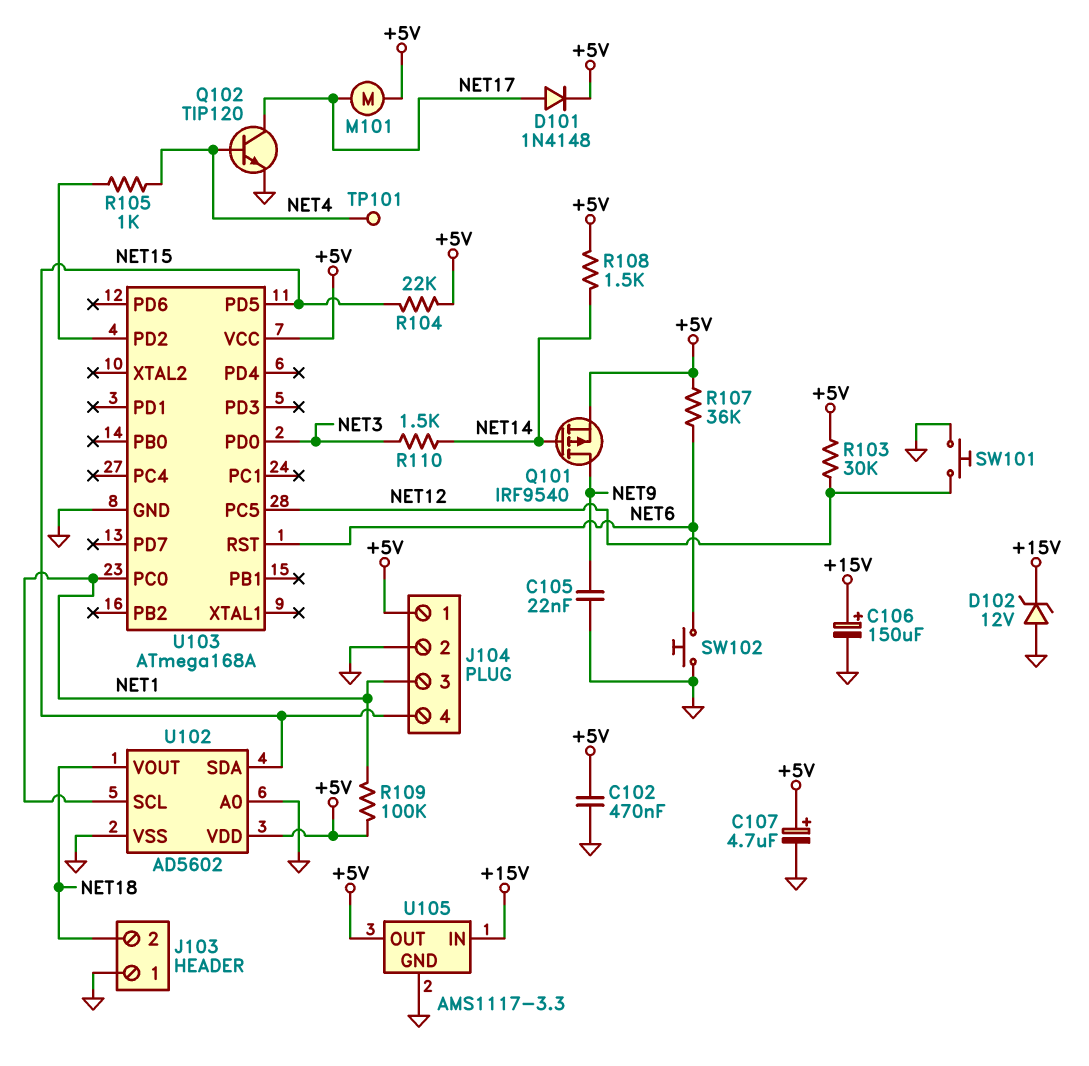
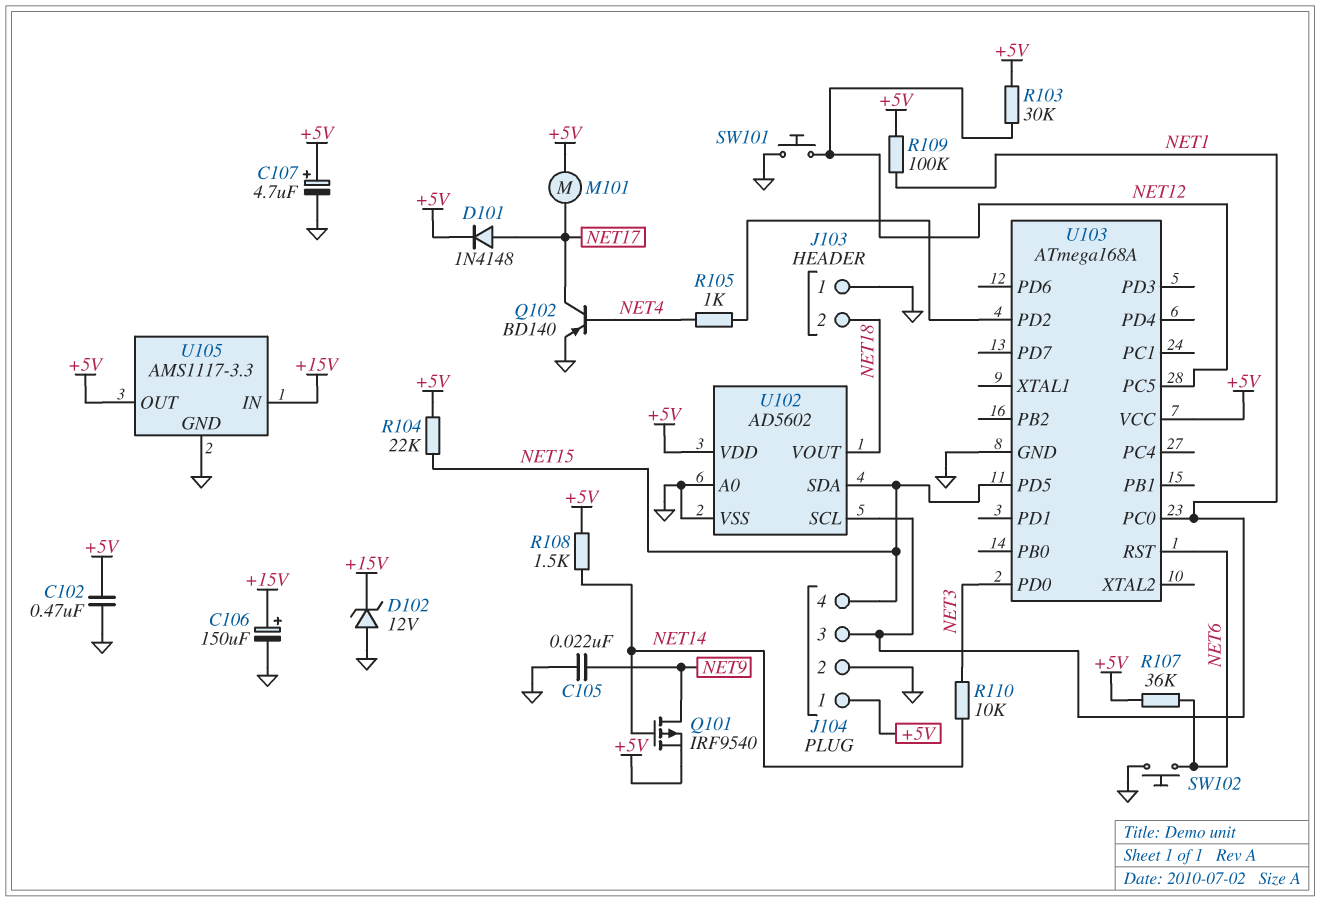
Q102: NPN TIP120 (B NET4, C NET17, E GND) -> PNP BD140 (B NET4, C NET17, E GND)
R110: 1.5k (NET3, NET14) -> 10k (NET3, NET14)
TP101: test point (NET4) -> none

